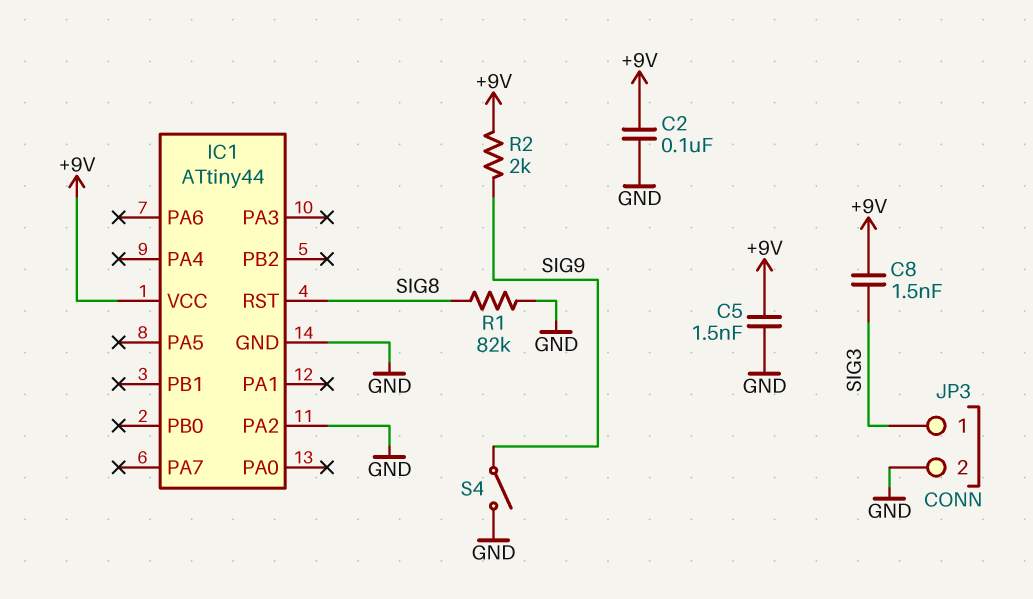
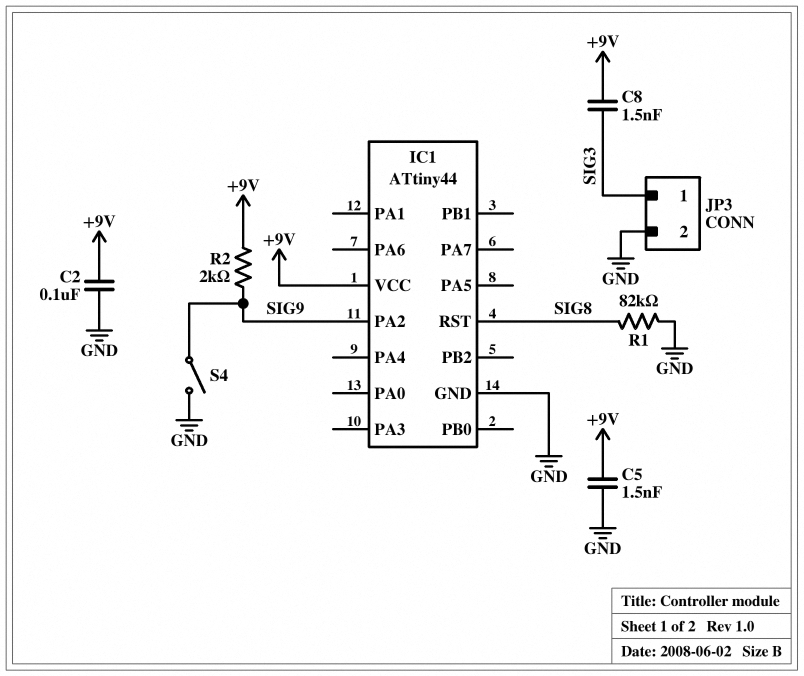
IC1 pin PA2: GND -> SIG9

